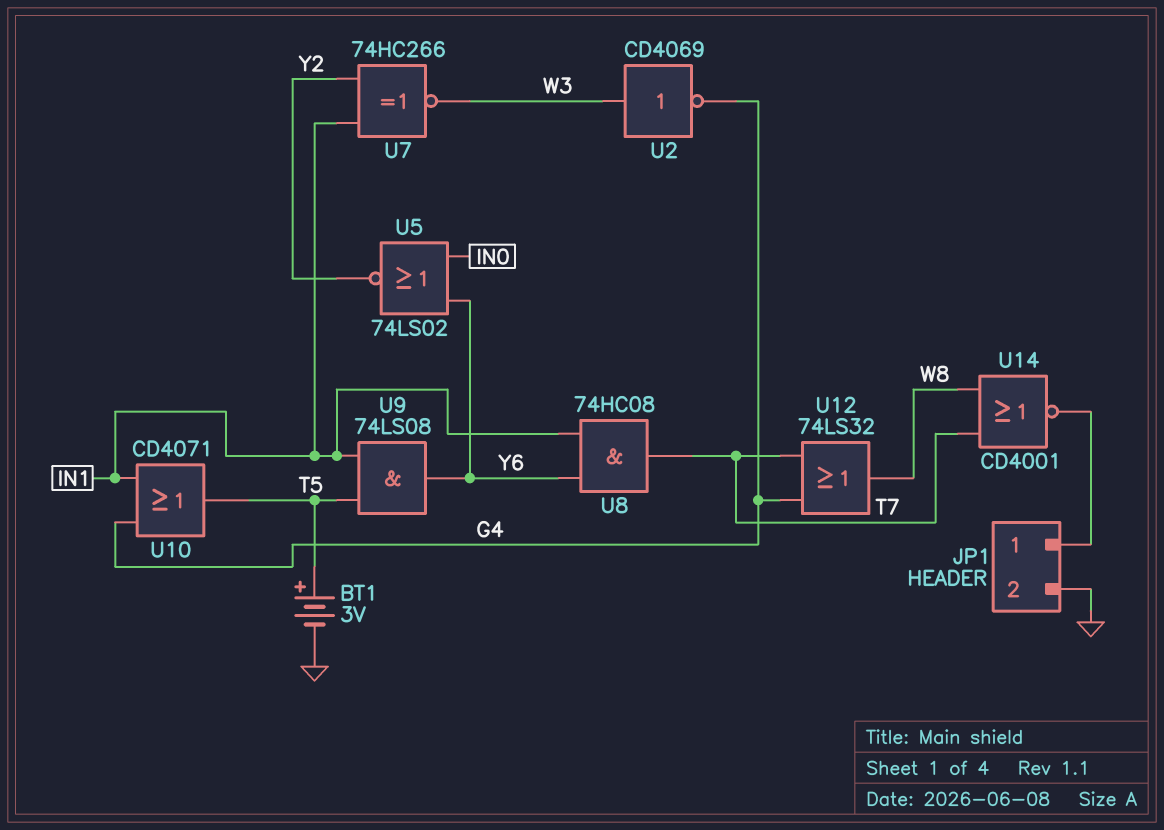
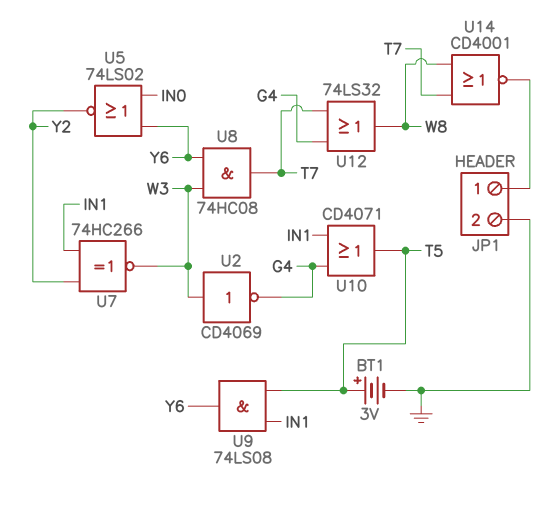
U8: AND 74HC08 (in IN1, in Y6, out T7) -> AND 74HC08 (in W3, in Y6, out T7)

